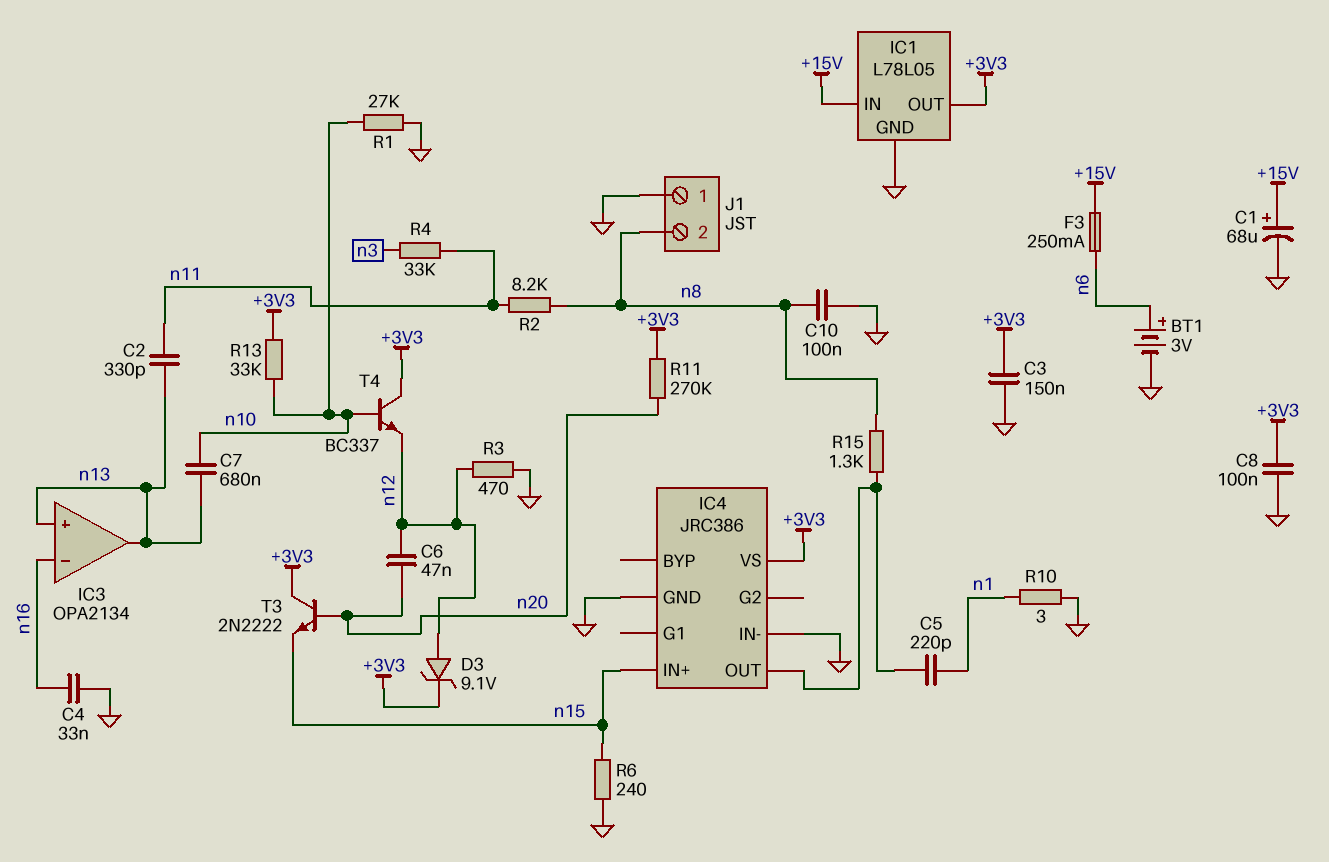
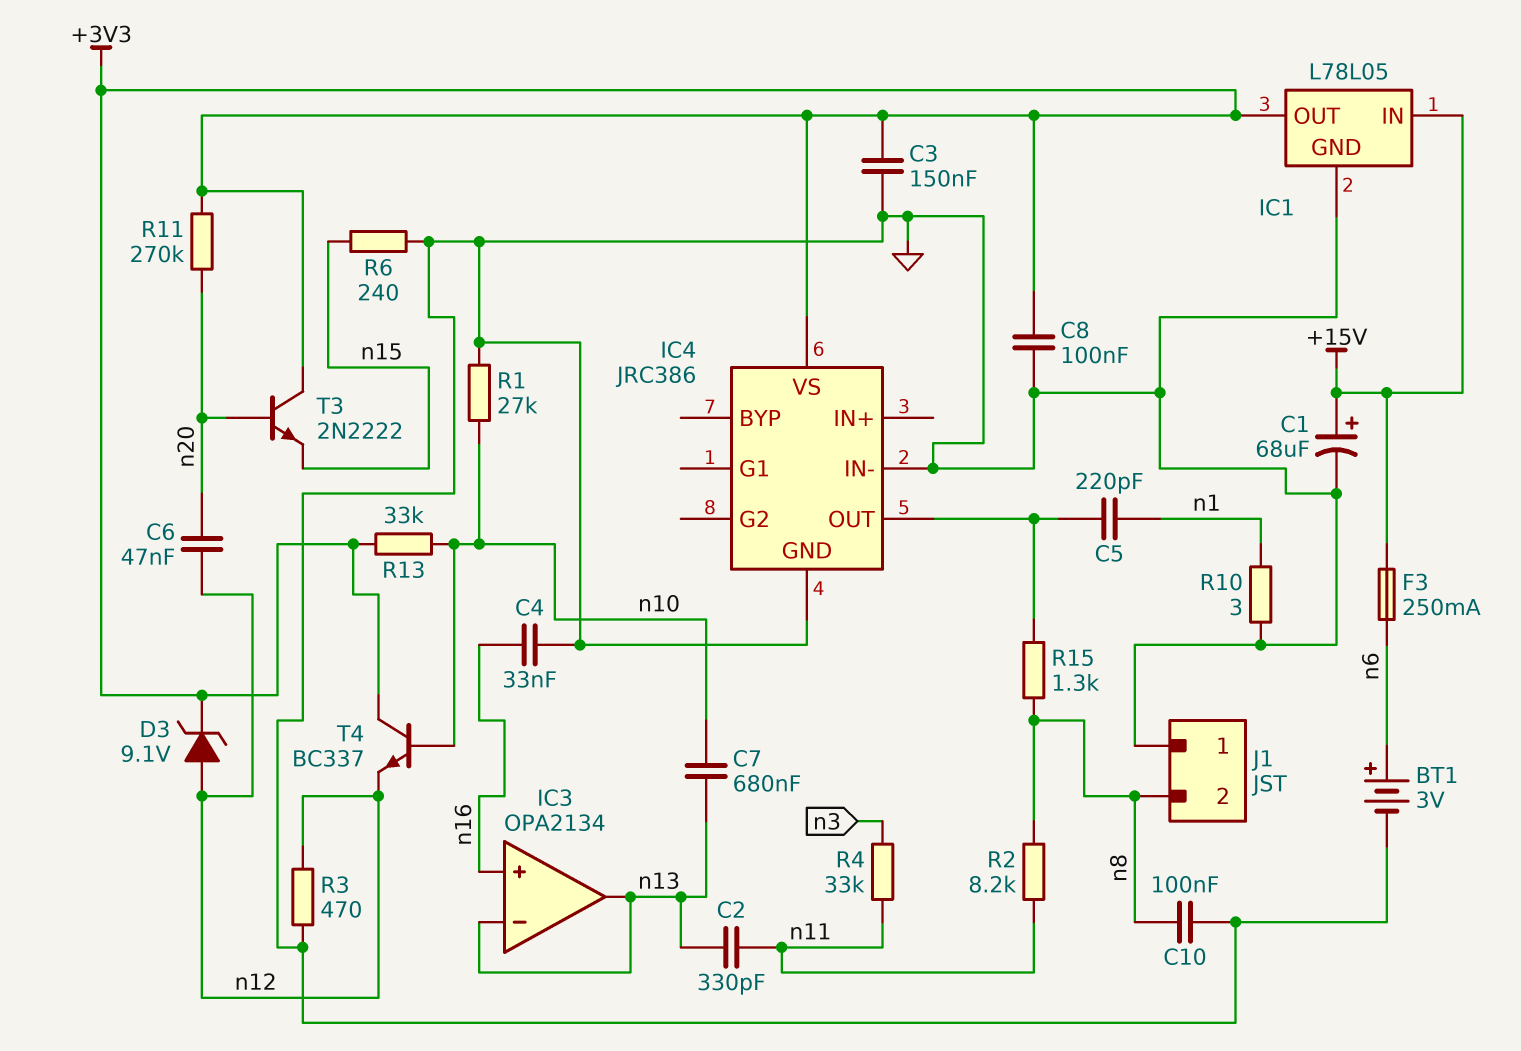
IC3 pin in+: n13 -> n16
IC3 pin in-: n16 -> n13
IC4 pin IN+: n15 -> none

